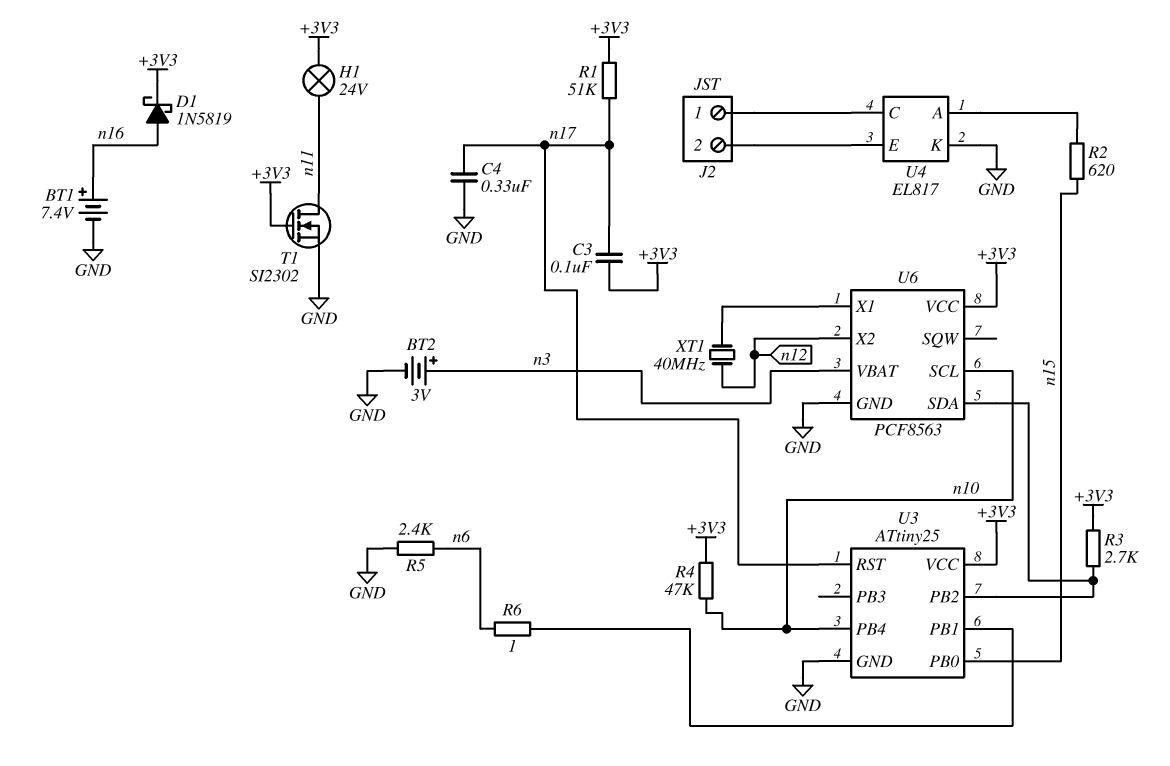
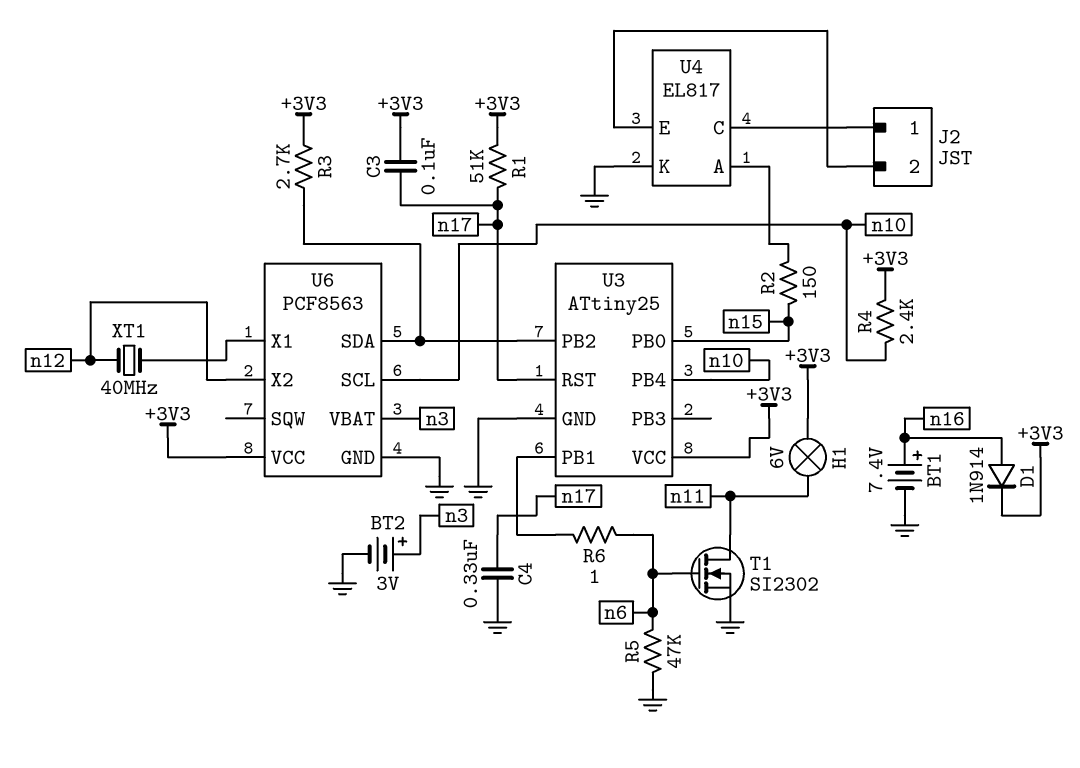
D1: schottky 1N5819 (A n16, K +3V3) -> diode 1N914 (A n16, K +3V3)
H1: lamp 24V (+3V3, n11) -> lamp 6V (+3V3, n11)
R2: 620 (U4/A, n15) -> 150 (U4/A, n15)
R4: 47k (+3V3, n10) -> 2.4k (+3V3, n10)
R5: 2.4k (GND, n6) -> 47k (GND, n6)
T1: NMOS SI2302 (G +3V3, D n11, S GND) -> NMOS SI2302 (G n6, D n11, S GND)

